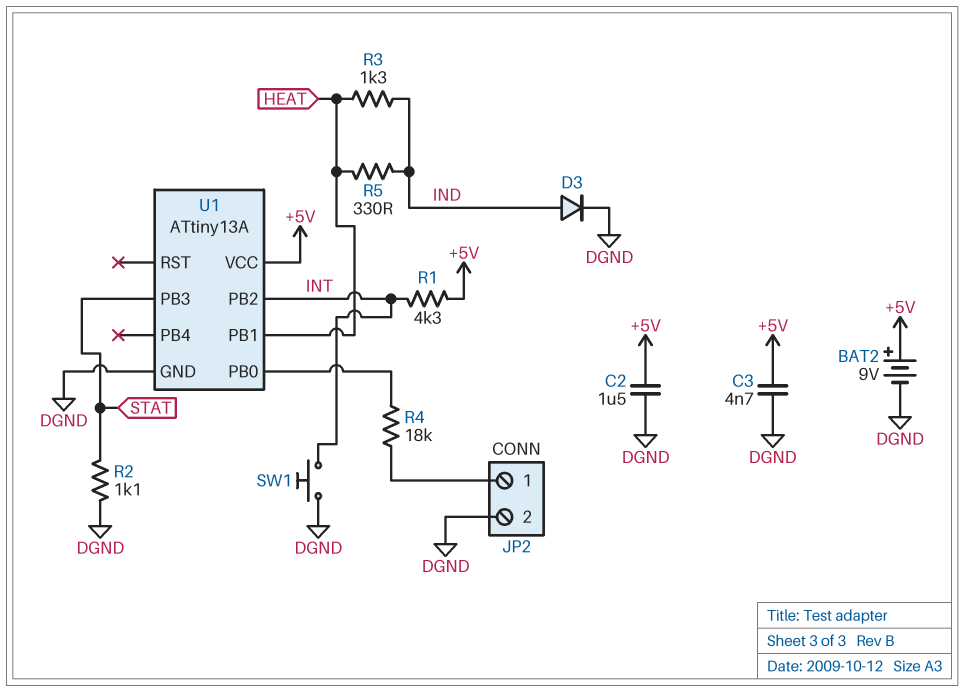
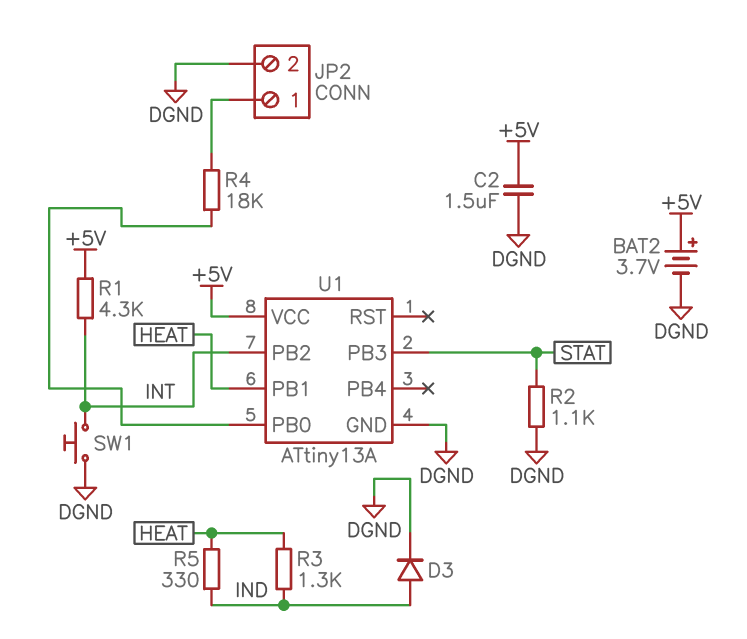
BAT2: 9V (plus +5V, minus DGND) -> 3.7V (plus +5V, minus DGND)
C3: 4.7nF (+5V, DGND) -> none

